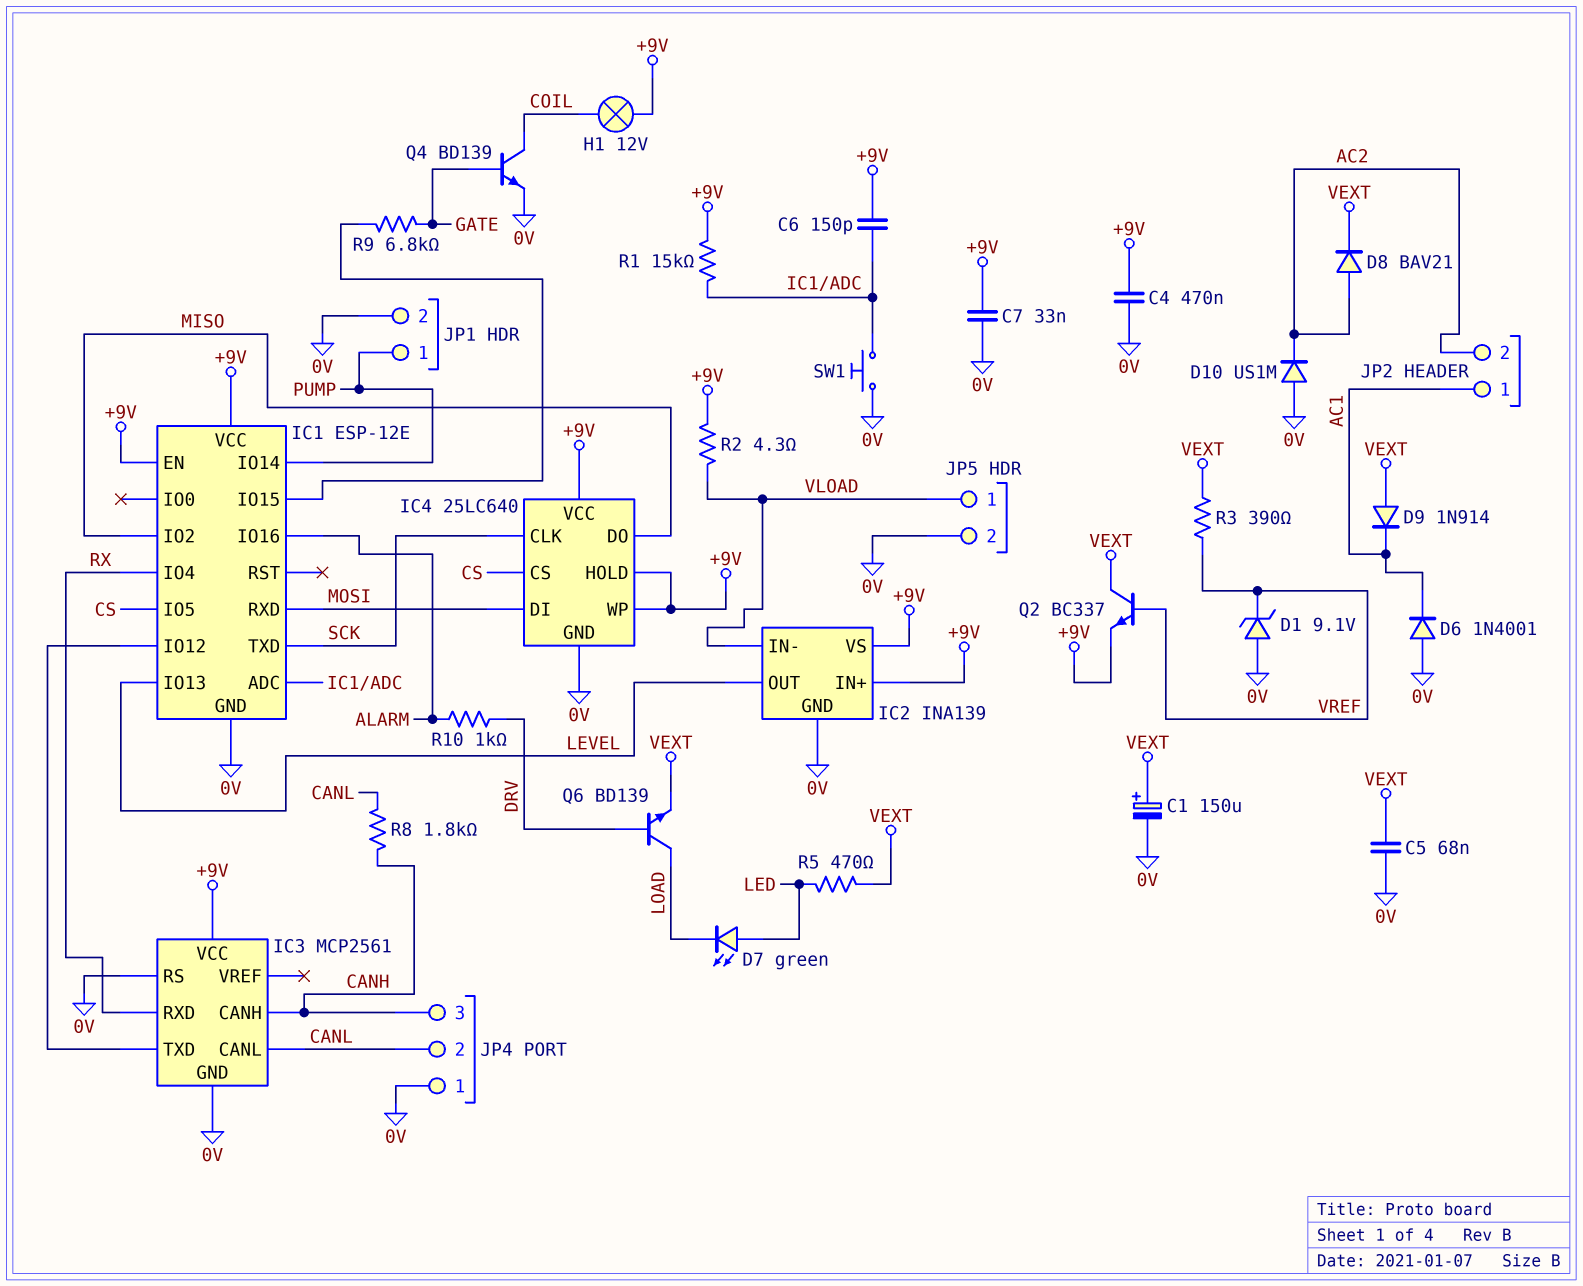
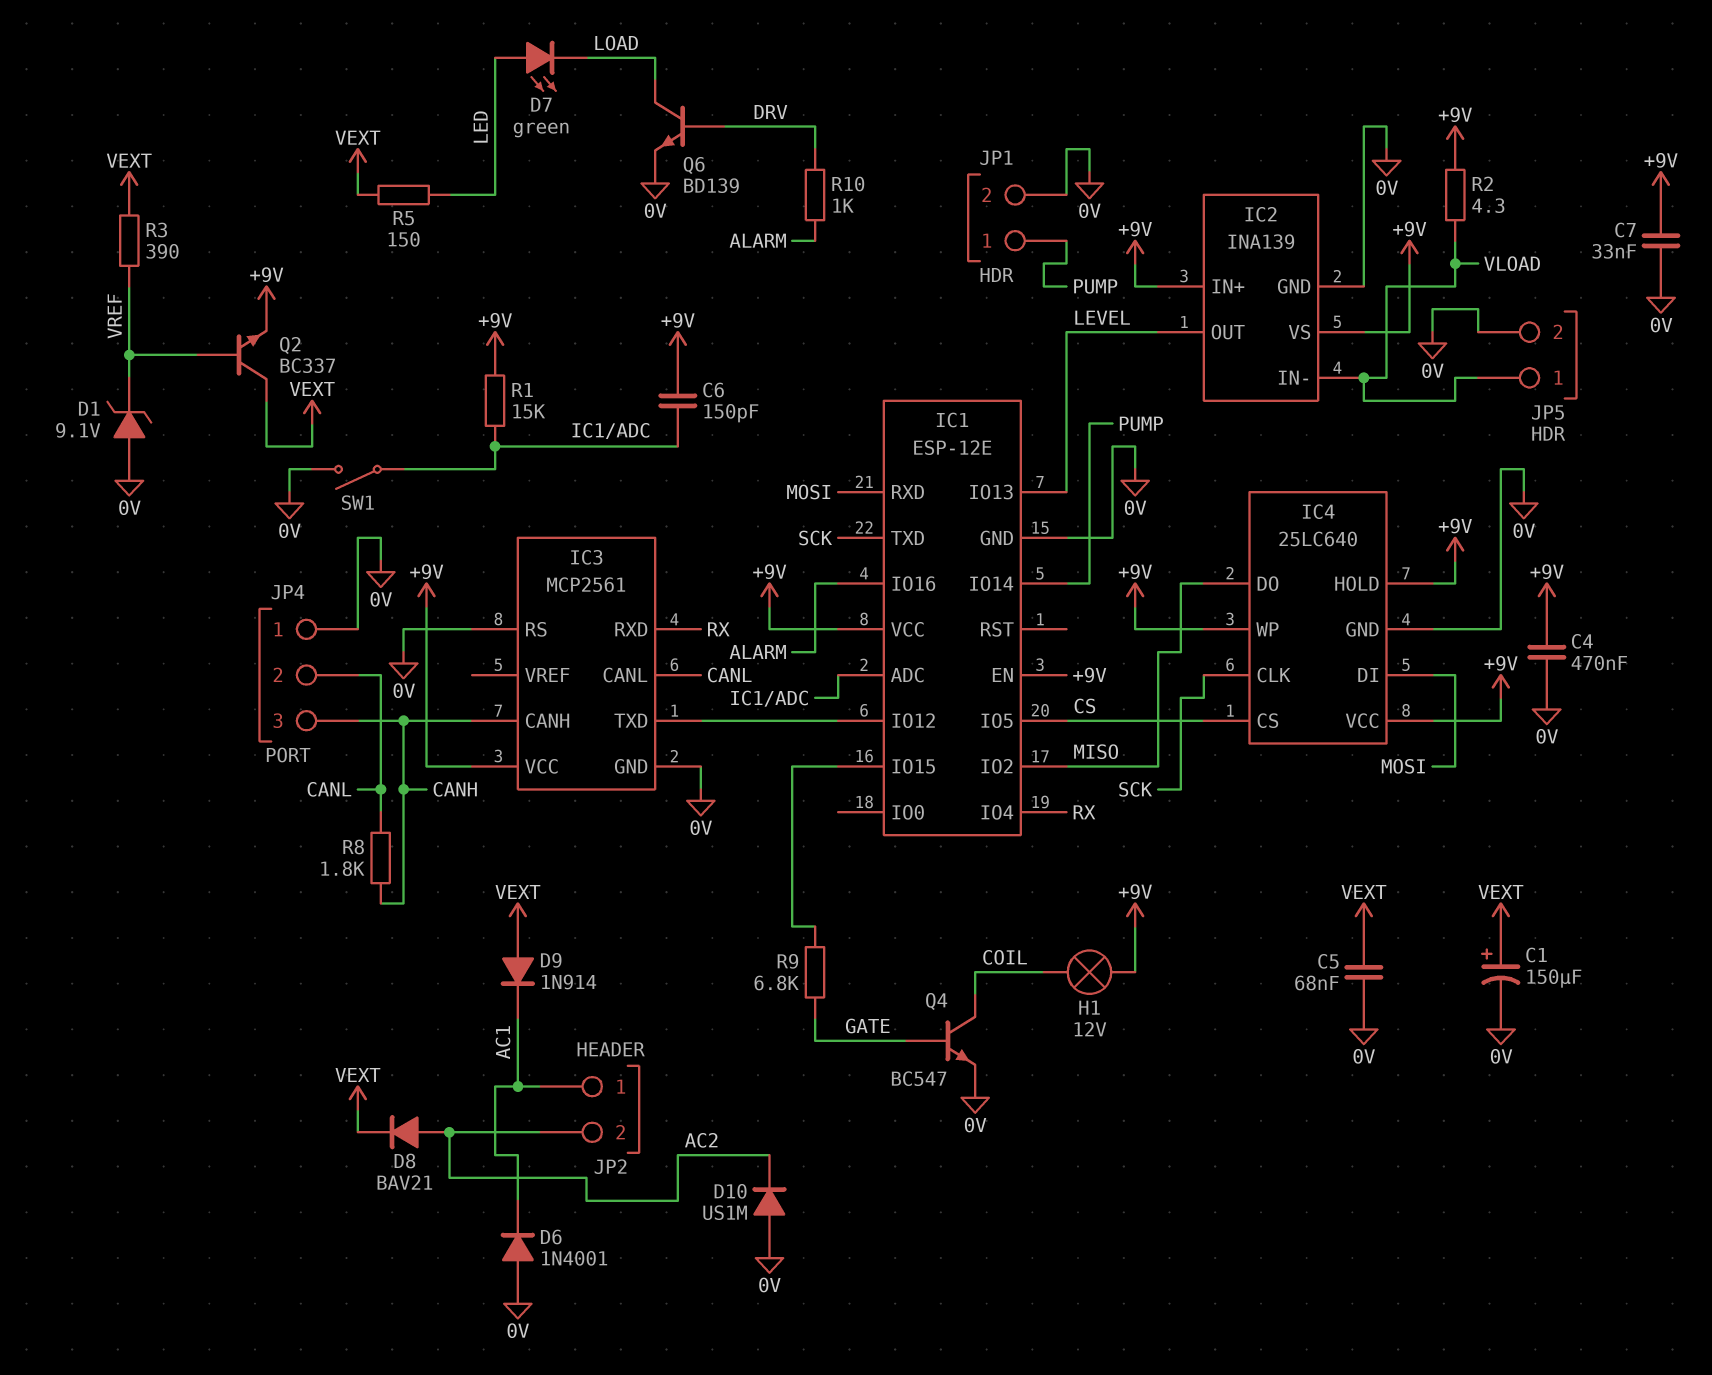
Q4: NPN BD139 (B GATE, C COIL, E 0V) -> NPN BC547 (B GATE, C COIL, E 0V)
Q6: NPN BD139 (B DRV, C LOAD, E VEXT) -> NPN BD139 (B DRV, C LOAD, E 0V)
R5: 470 (LED, VEXT) -> 150 (LED, VEXT)
SW1: button (0V, IC1/ADC) -> switch (0V, IC1/ADC)

